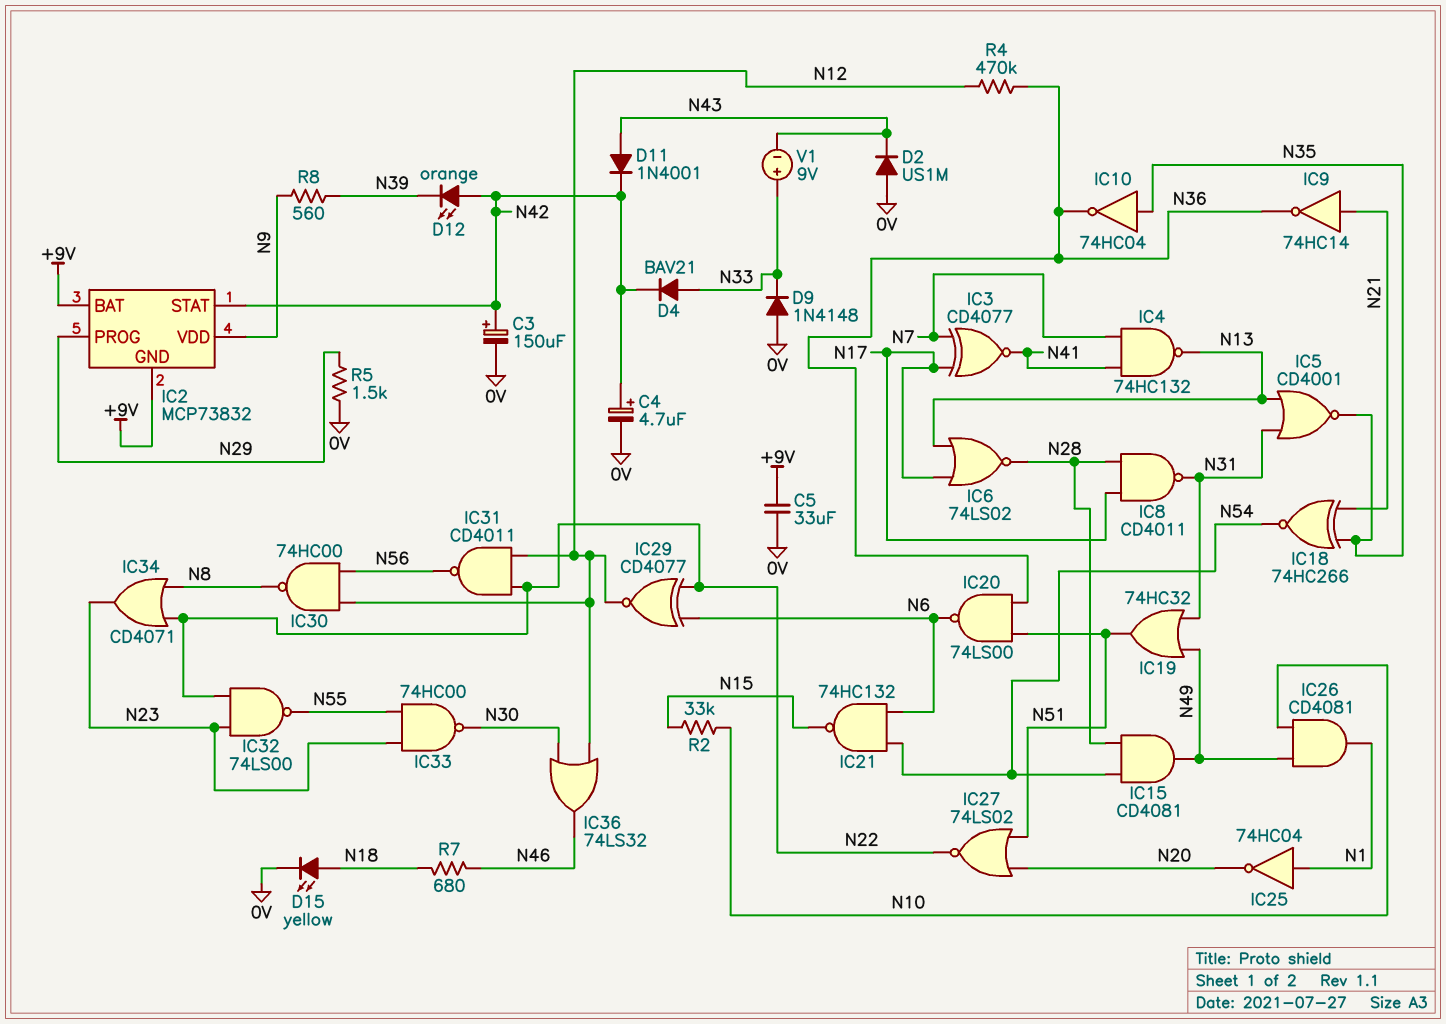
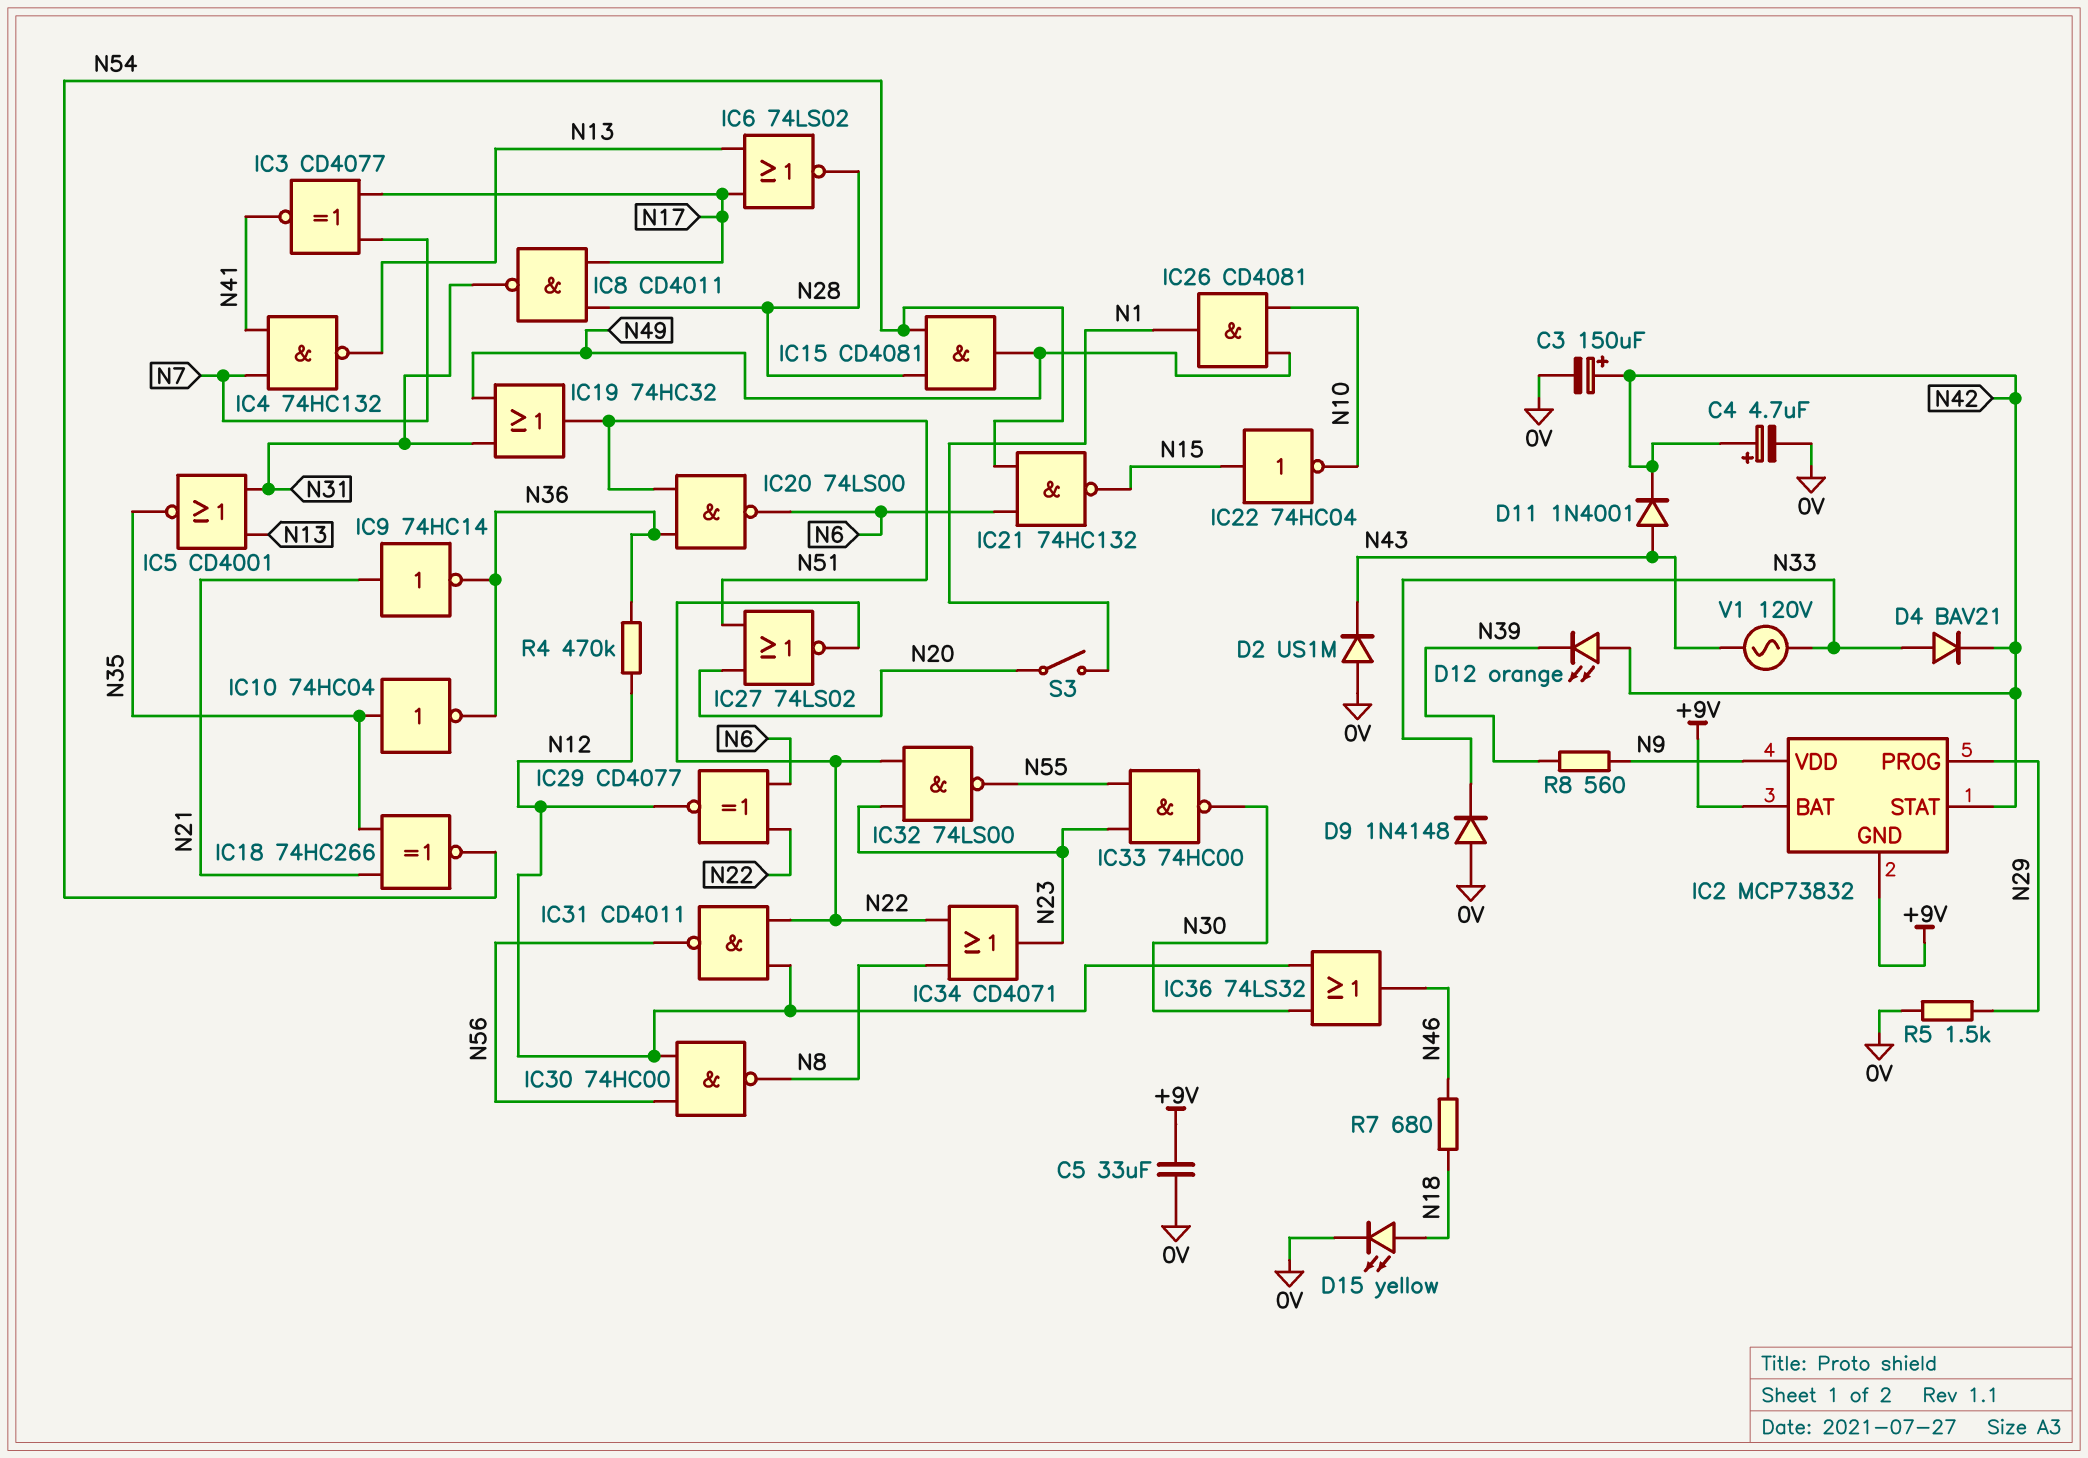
IC22: none -> NOT 74HC04 (in N15, out N10)
IC25: NOT 74HC04 (in N1, out N20) -> none
R2: 33k (N10, N15) -> none
S3: none -> switch (N1, N20)
V1: 9V (plus N33, minus N43) -> AC 120V (N33, N43)

